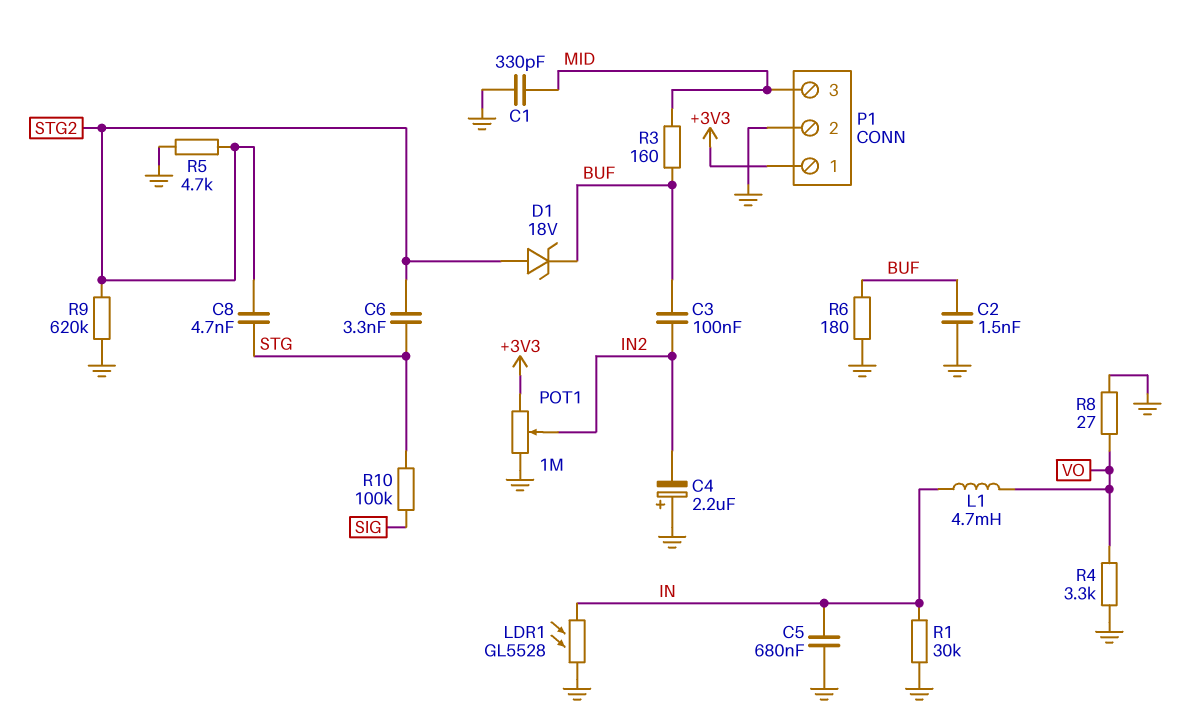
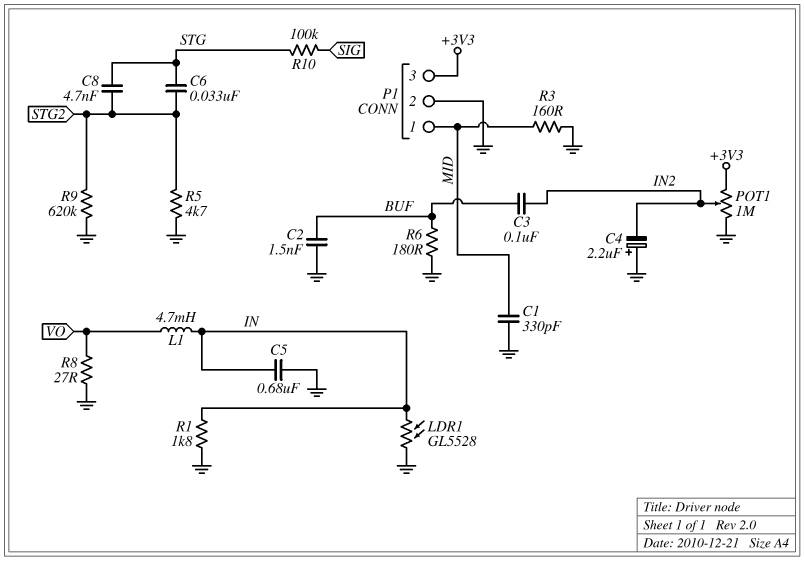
C6: 3.3nF (STG, STG2) -> 33nF (STG, STG2)
D1: zener 18V (A STG2, K BUF) -> none
P1 pin 1: +3V3 -> MID
P1 pin 3: MID -> +3V3
R1: 30k (GND, IN) -> 1.8k (GND, IN)
R3: 160 (BUF, MID) -> 160 (GND, MID)
R4: 3.3k (GND, VO) -> none

